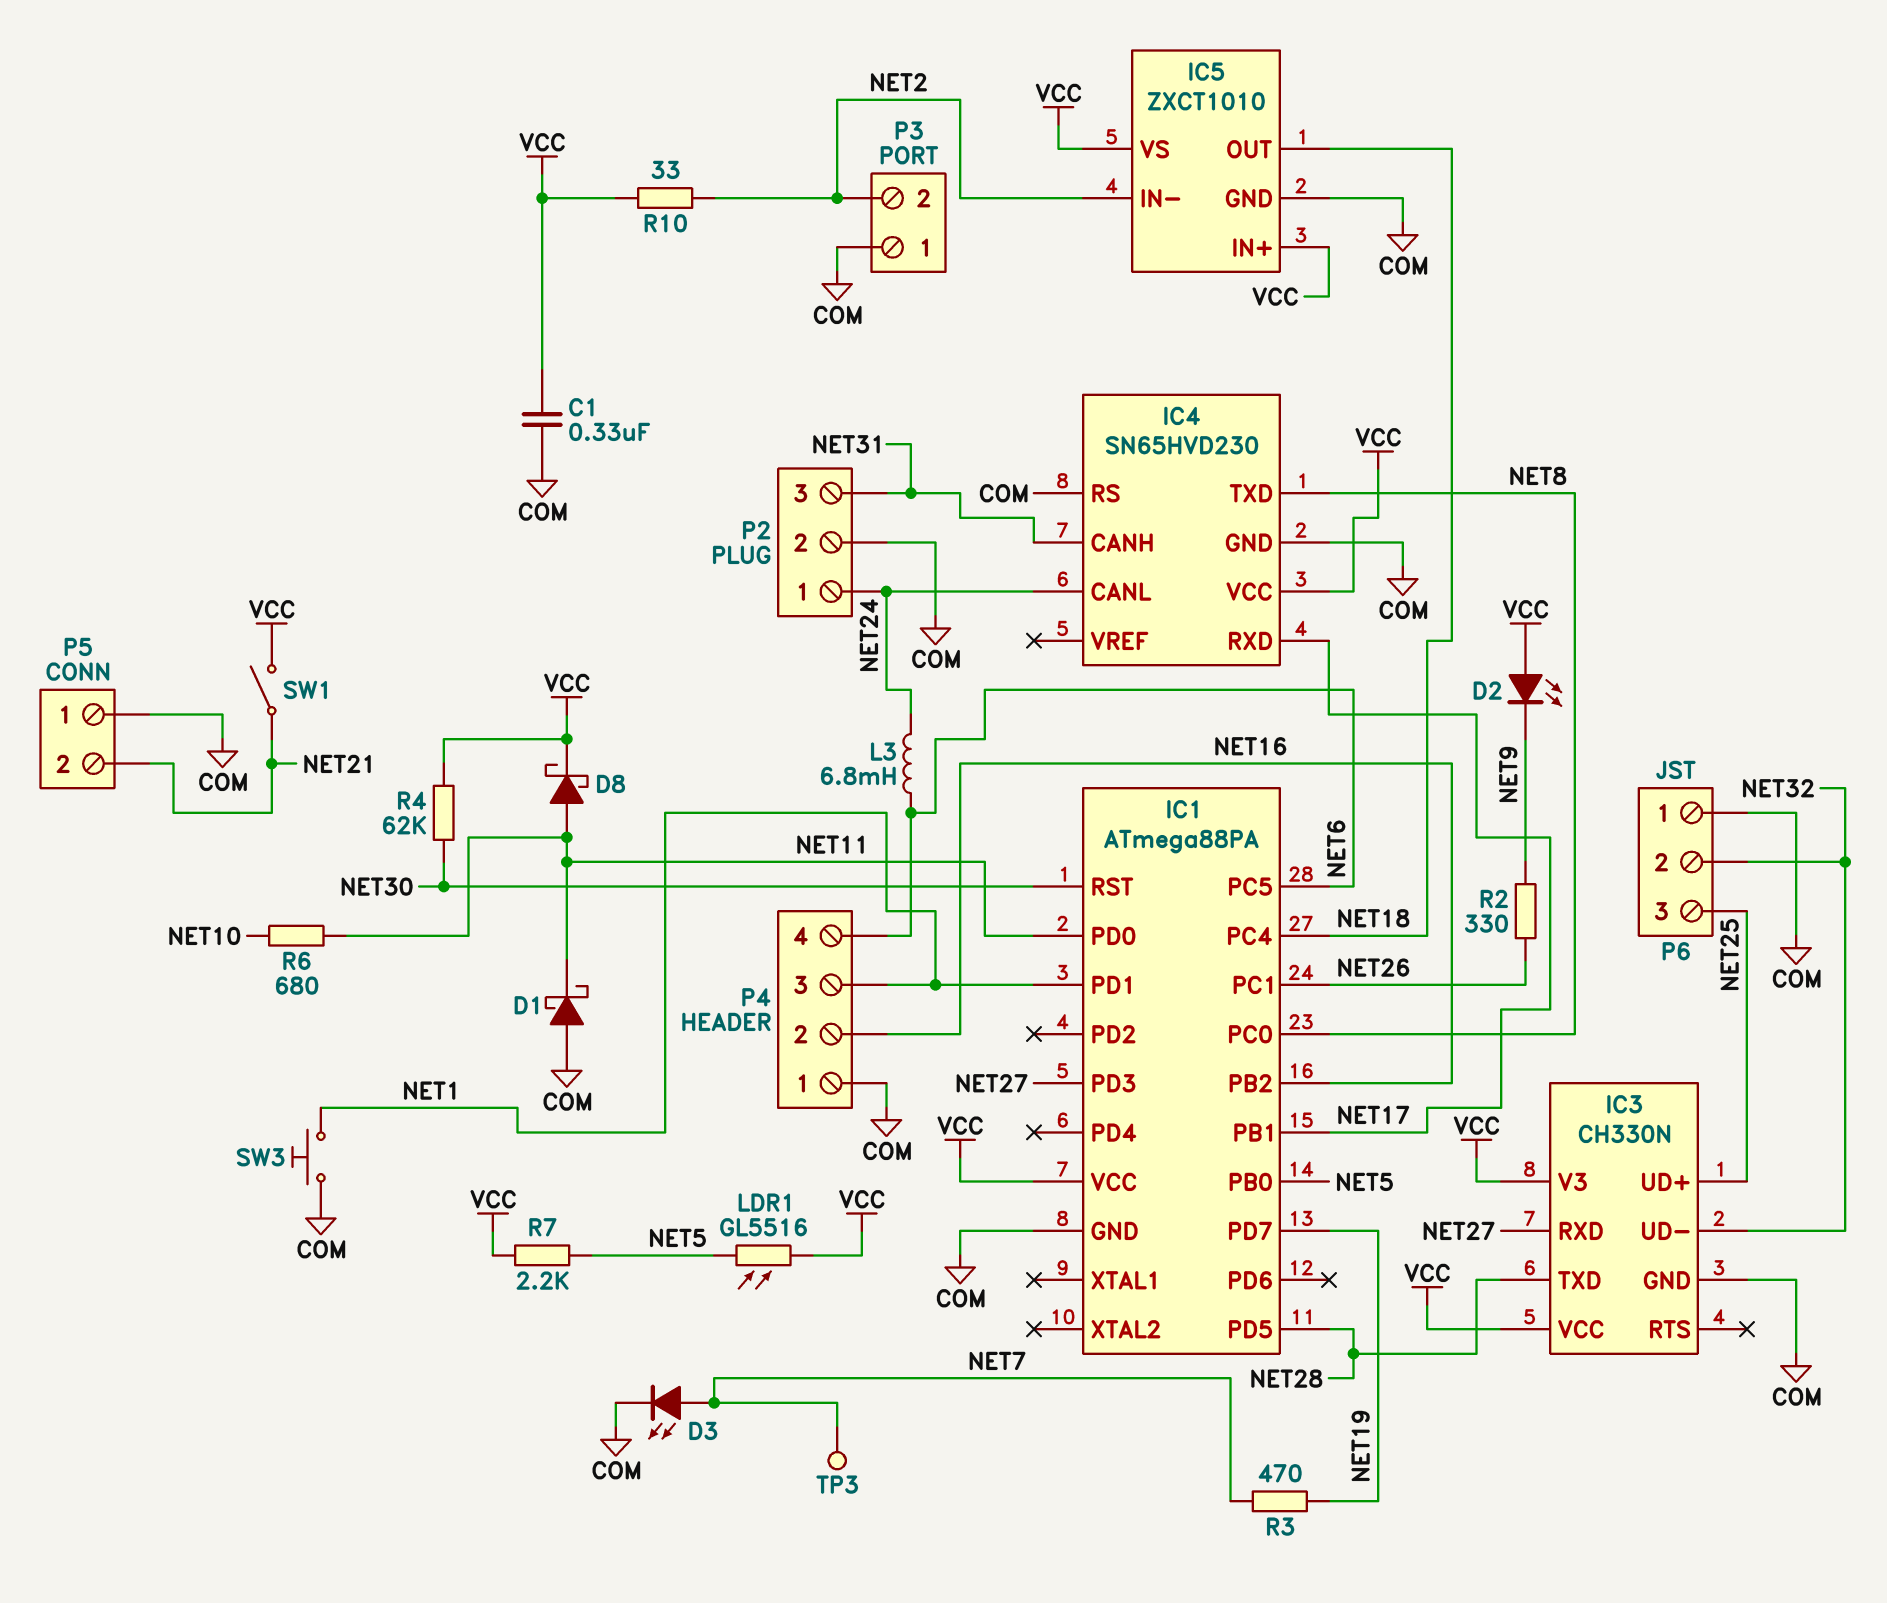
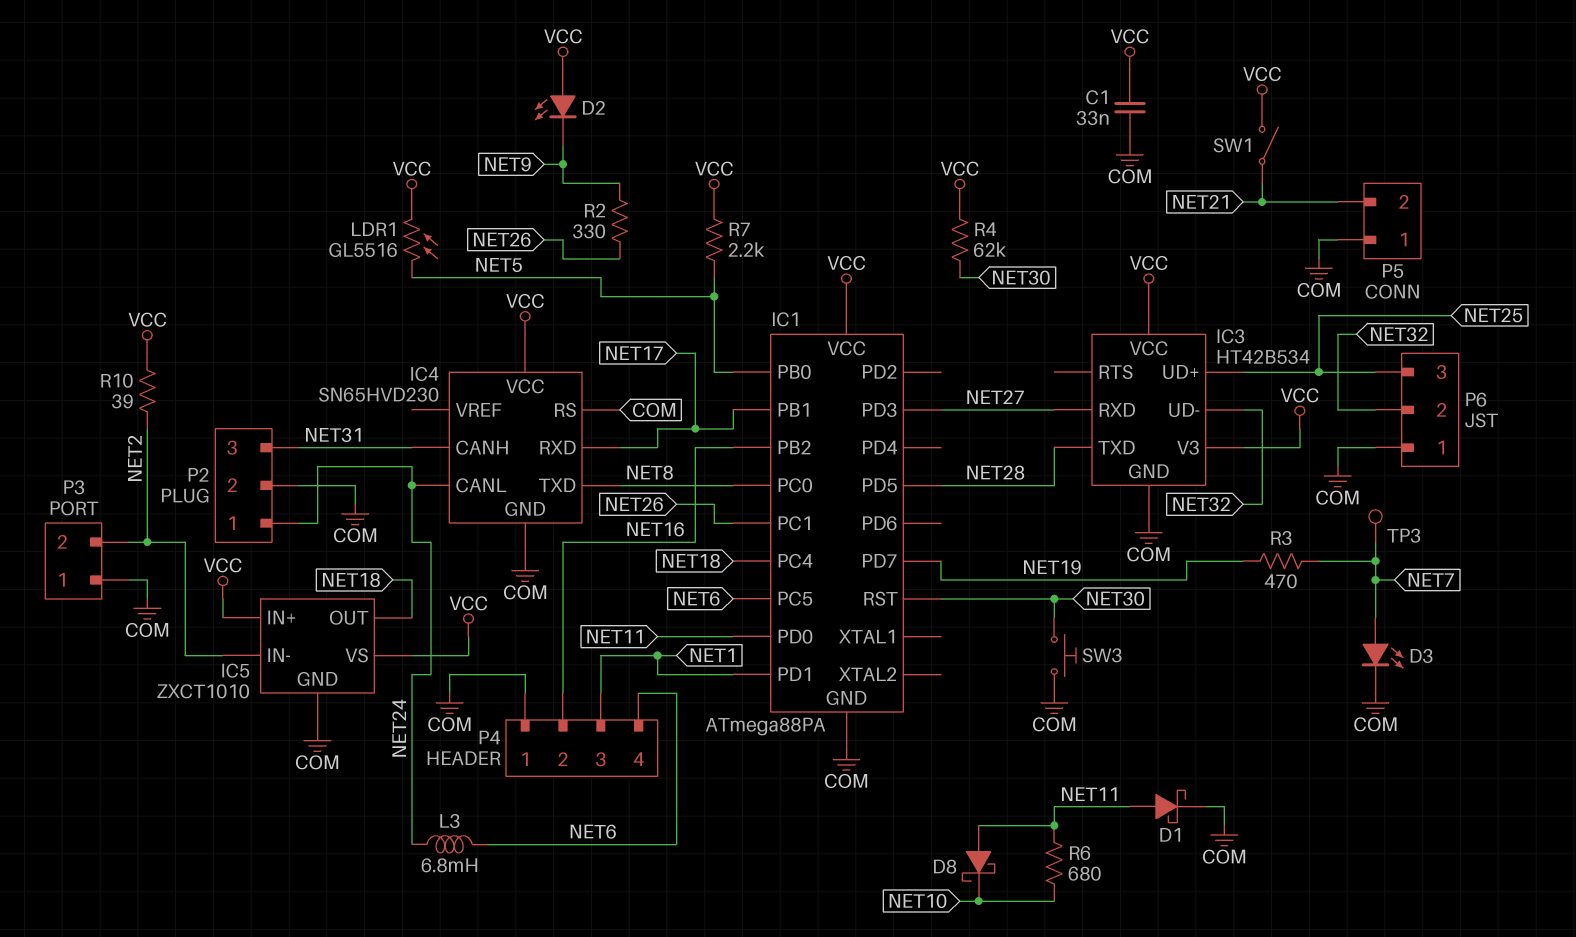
C1: 330nF (COM, VCC) -> 33nF (COM, VCC)
D1: schottky (A COM, K NET11) -> schottky (A NET11, K COM)
D8: schottky (A NET11, K VCC) -> schottky (A NET11, K NET10)
IC3: CH330N -> HT42B534
R10: 33 (NET2, VCC) -> 39 (NET2, VCC)
SW3: button (COM, NET1) -> button (COM, NET30)

